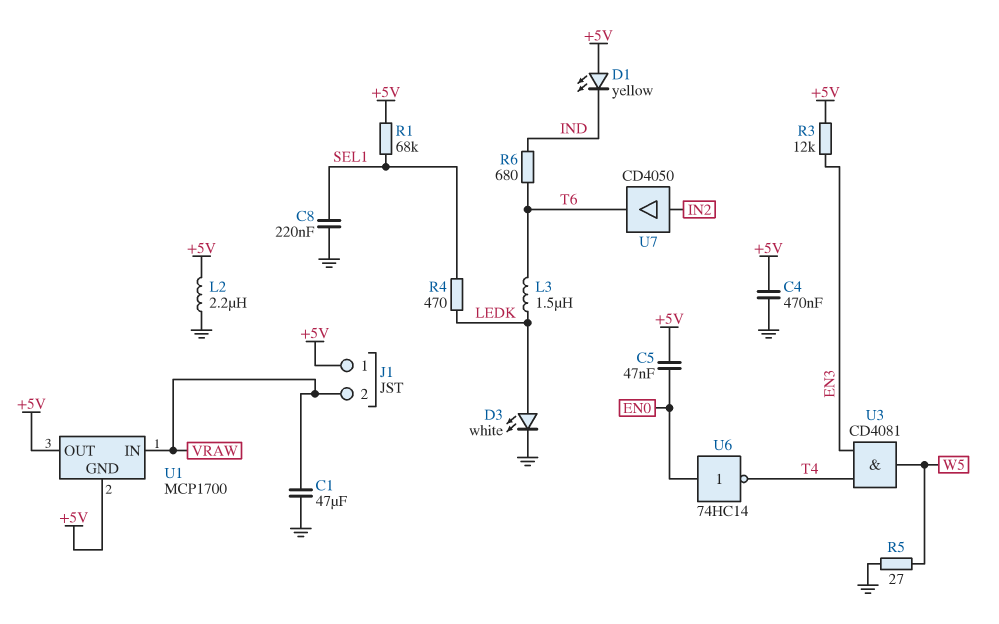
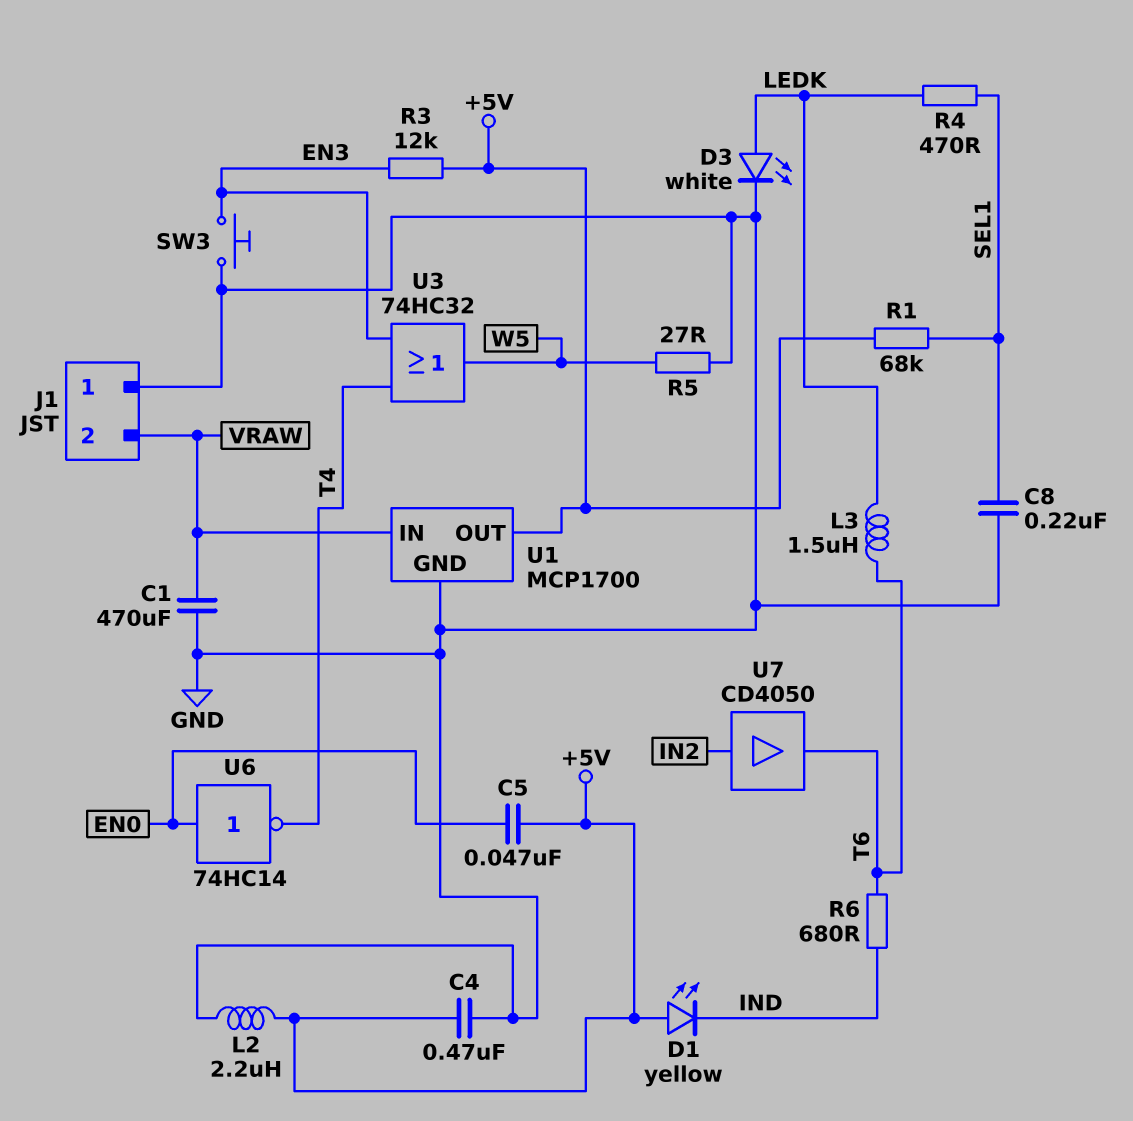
C1: 47uF (GND, VRAW) -> 470uF (GND, VRAW)
J1 pin 1: +5V -> GND
SW3: none -> button (EN3, GND)
U1 pin GND: +5V -> GND
U3: AND CD4081 (in EN3, in T4, out W5) -> OR 74HC32 (in EN3, in T4, out W5)

